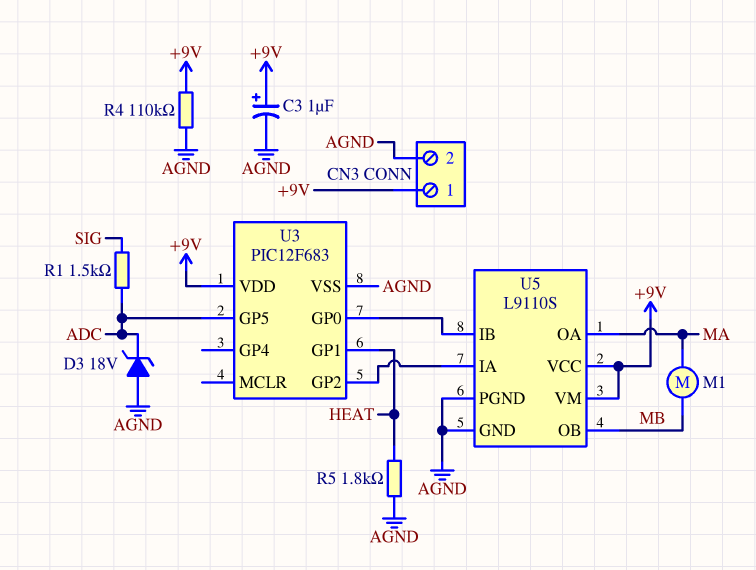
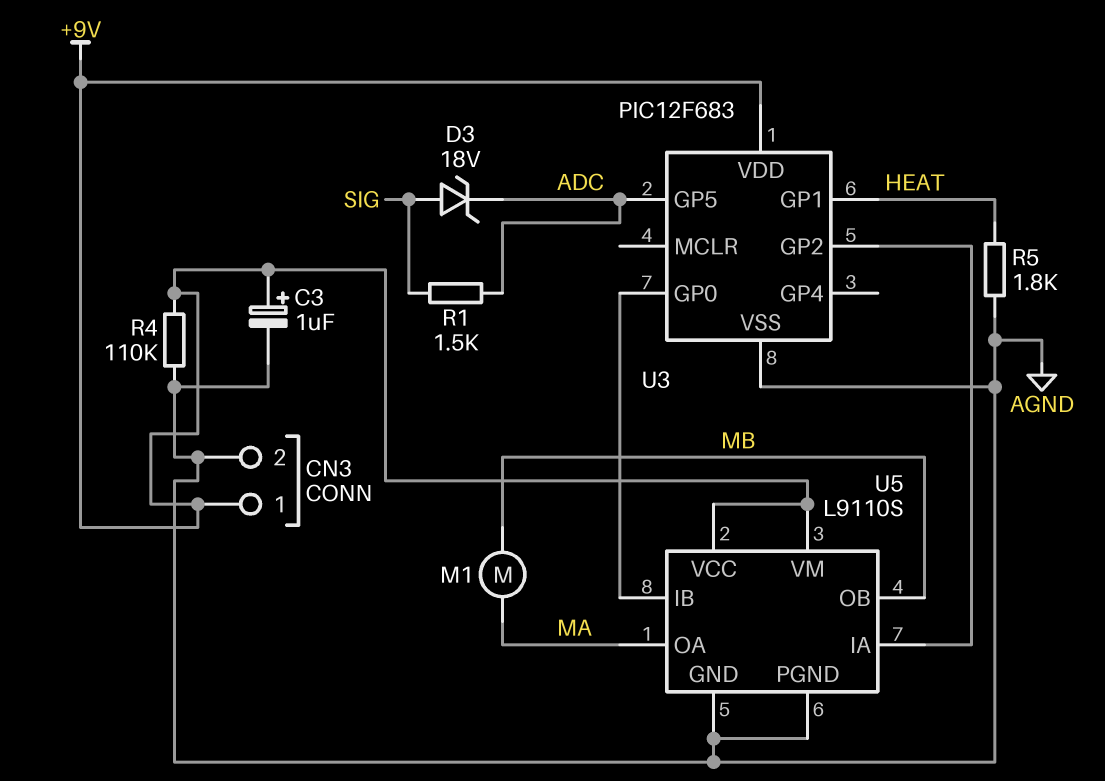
D3: zener 18V (A AGND, K ADC) -> zener 18V (A SIG, K ADC)

